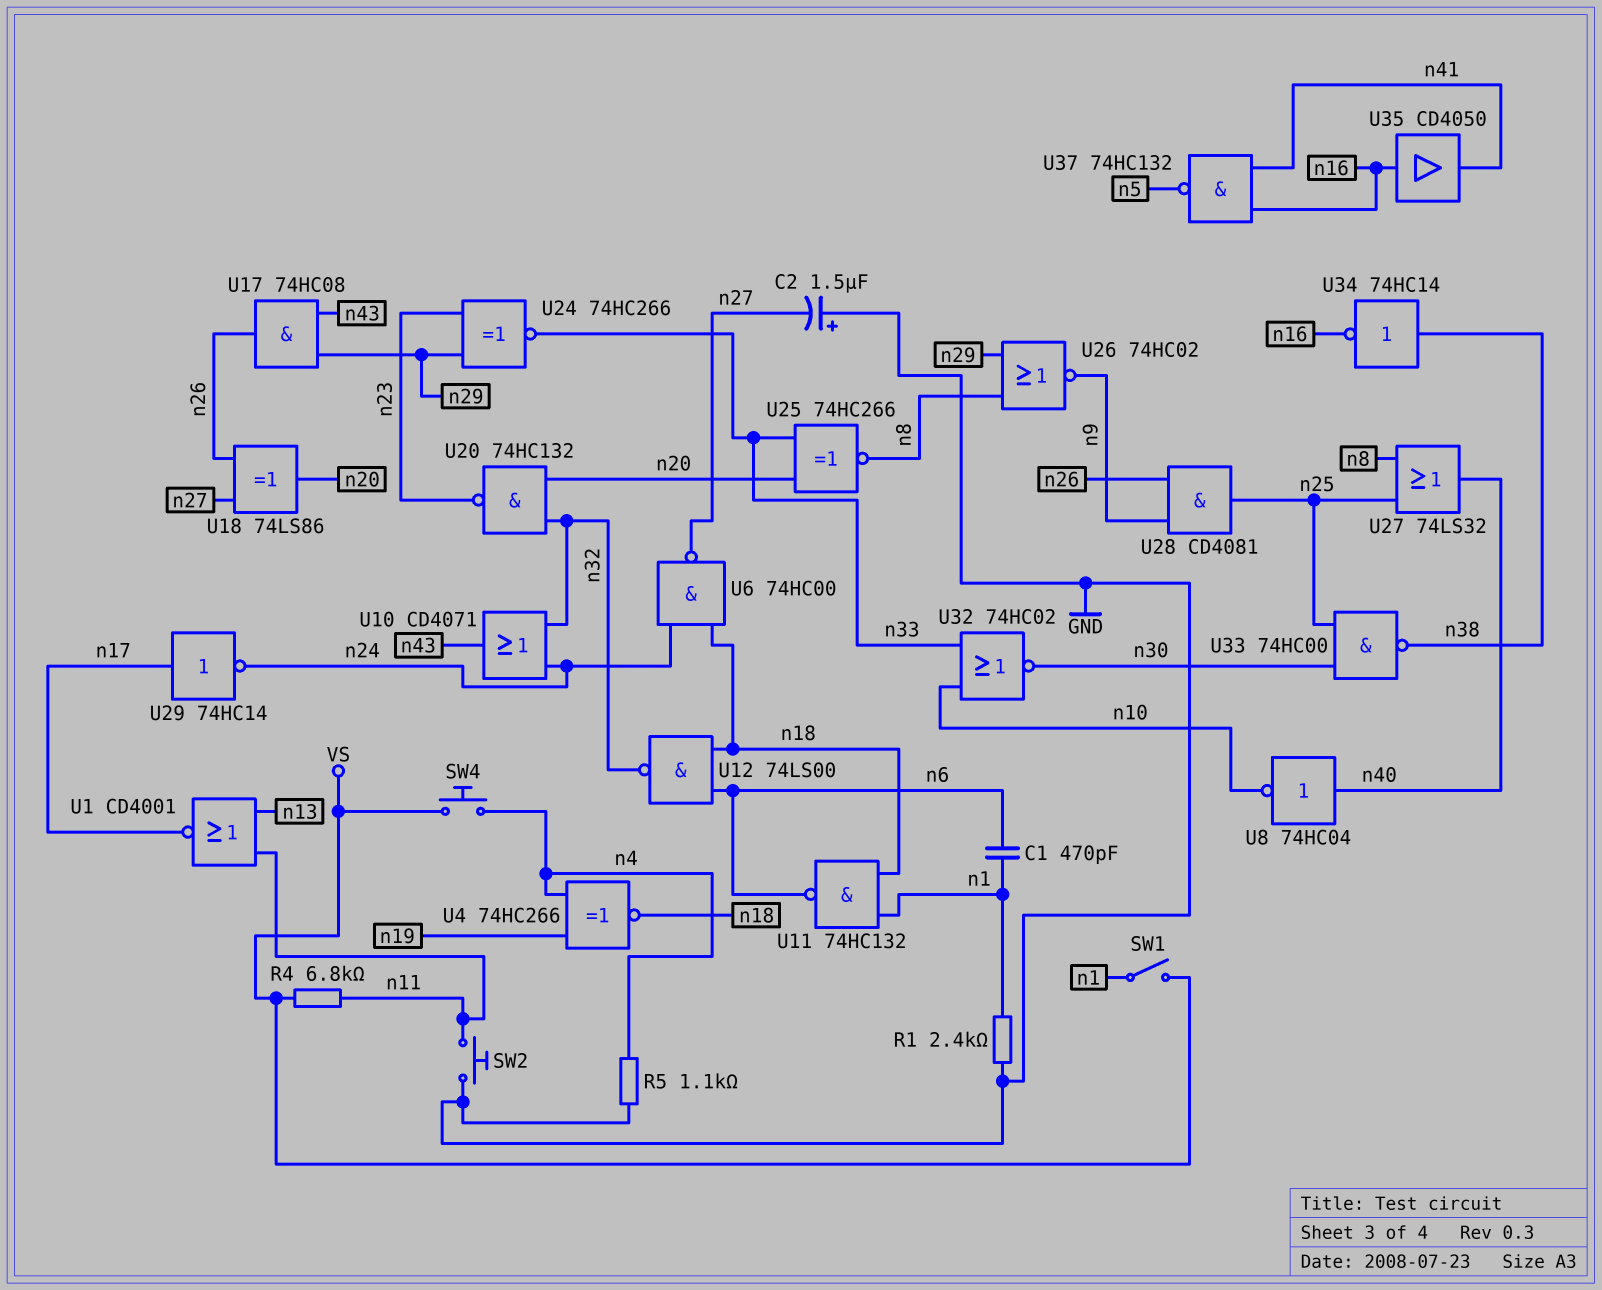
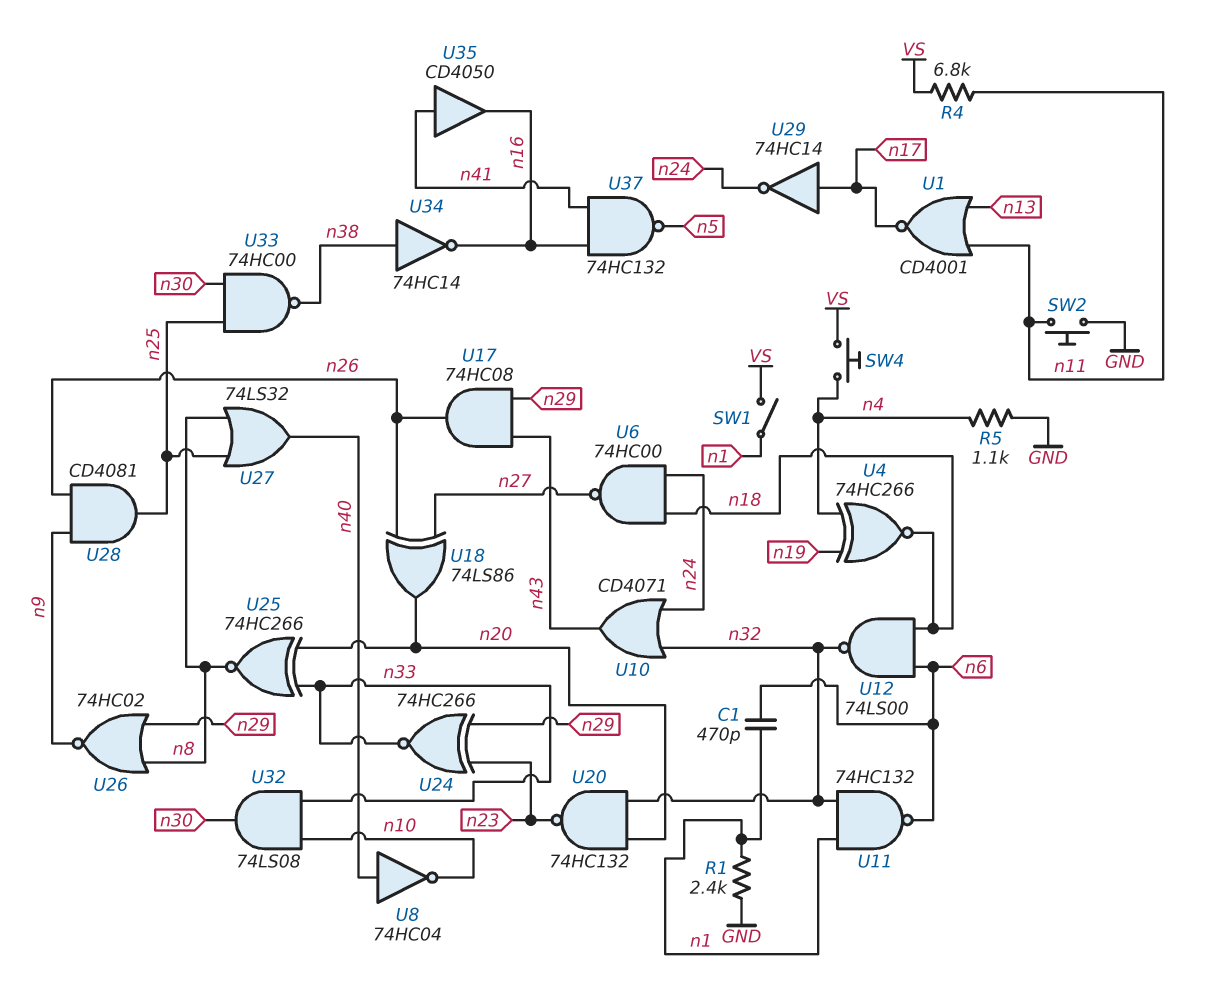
C2: 1.5uF (plus GND, minus n27) -> none
U11: NAND 74HC132 (in n1, in n18, out n6) -> NAND 74HC132 (in n1, in n32, out n6)
U32: NOR 74HC02 (in n10, in n33, out n30) -> AND 74LS08 (in n10, in n33, out n30)
U35: buffer CD4050 (in n16, out n41) -> buffer CD4050 (in n41, out n16)

